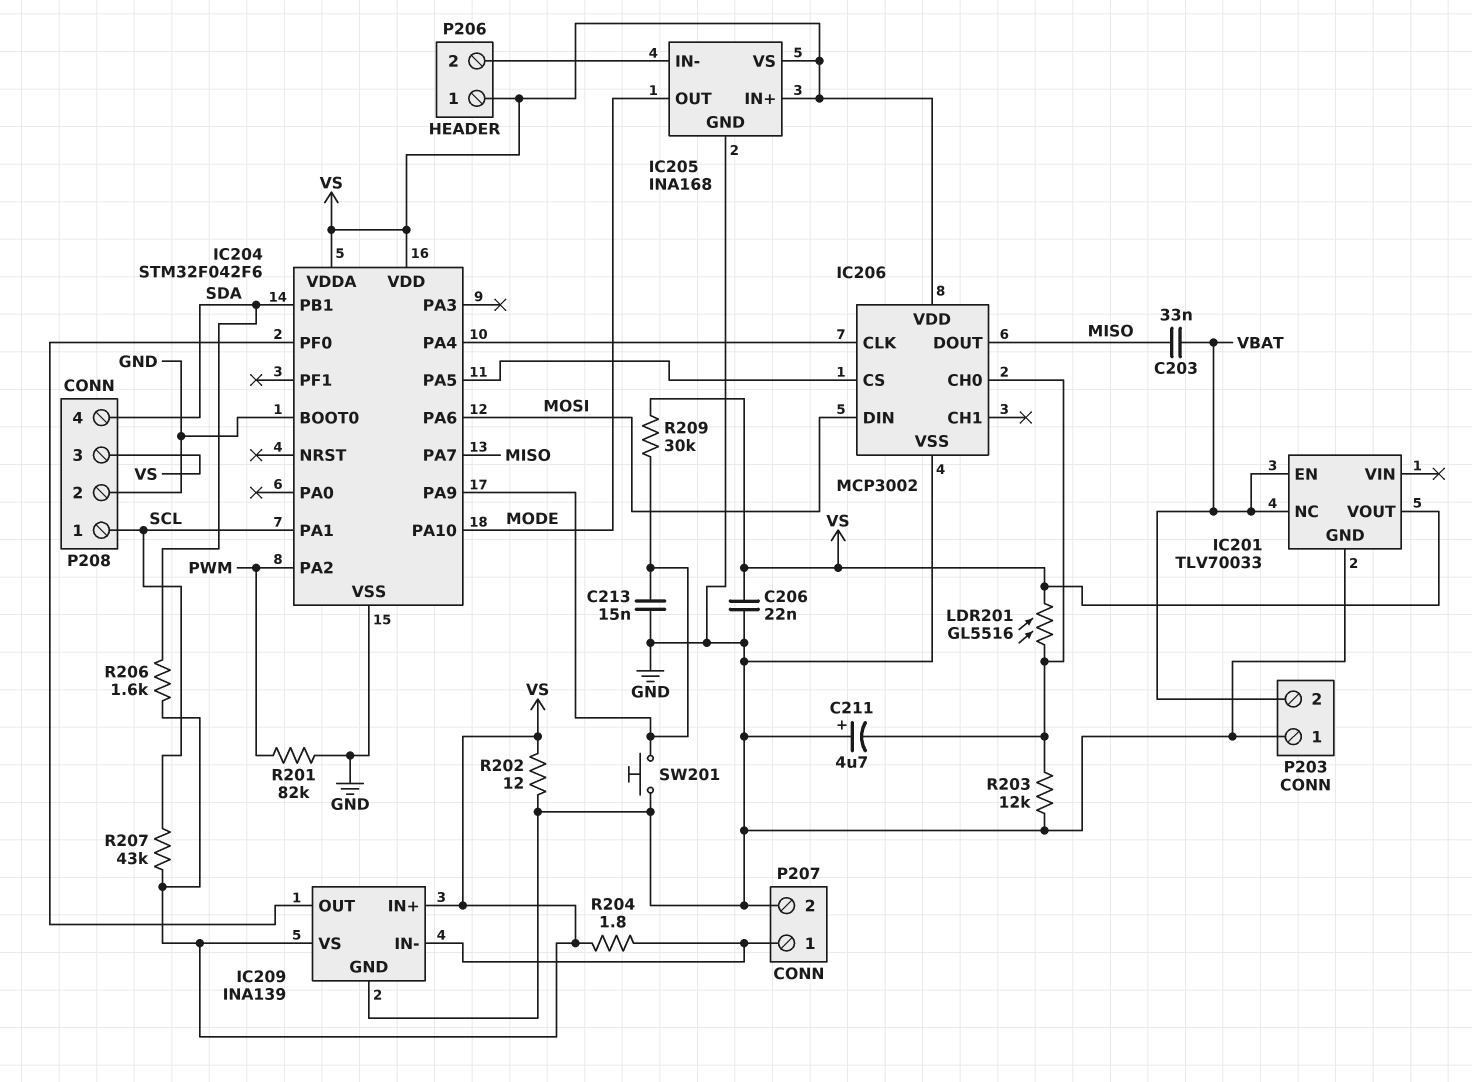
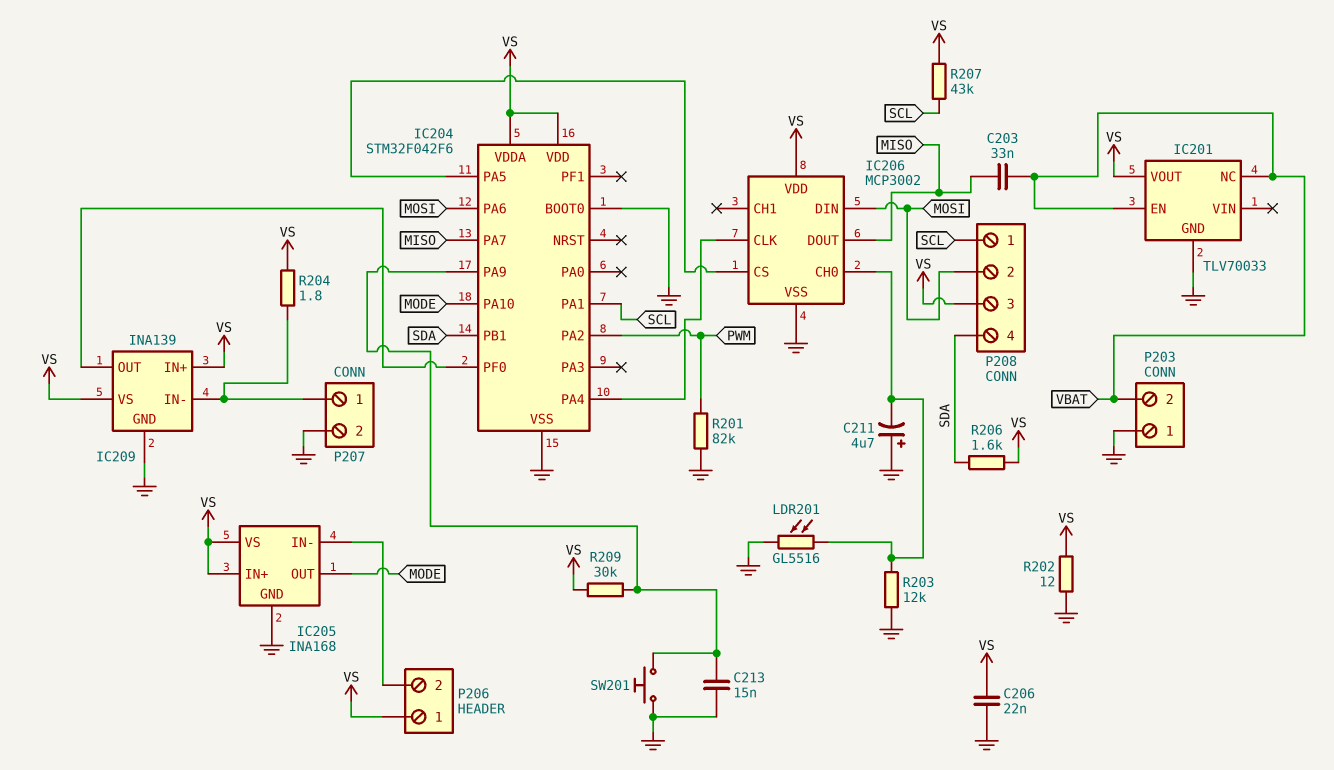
LDR201: GL5516 (IC206/CH0, VS) -> GL5516 (GND, IC206/CH0)
P208 pin 2: GND -> MOSI

